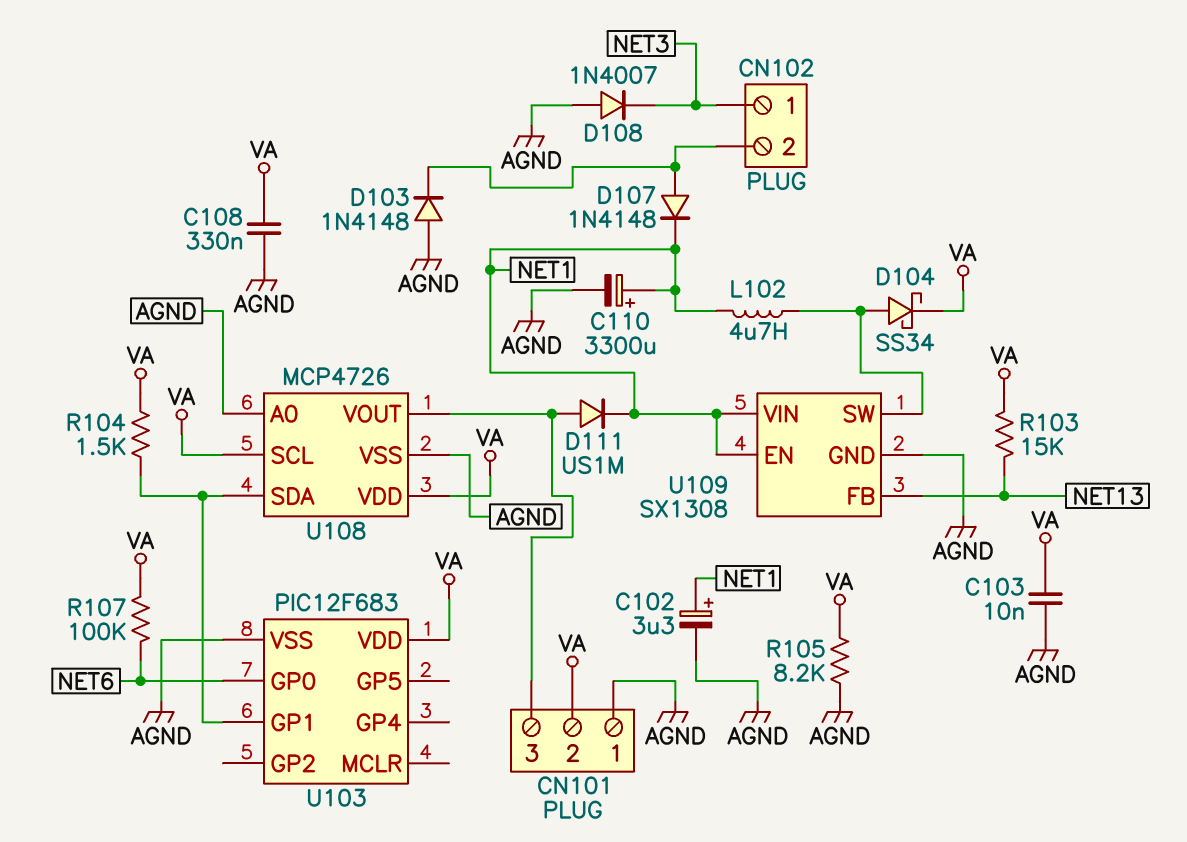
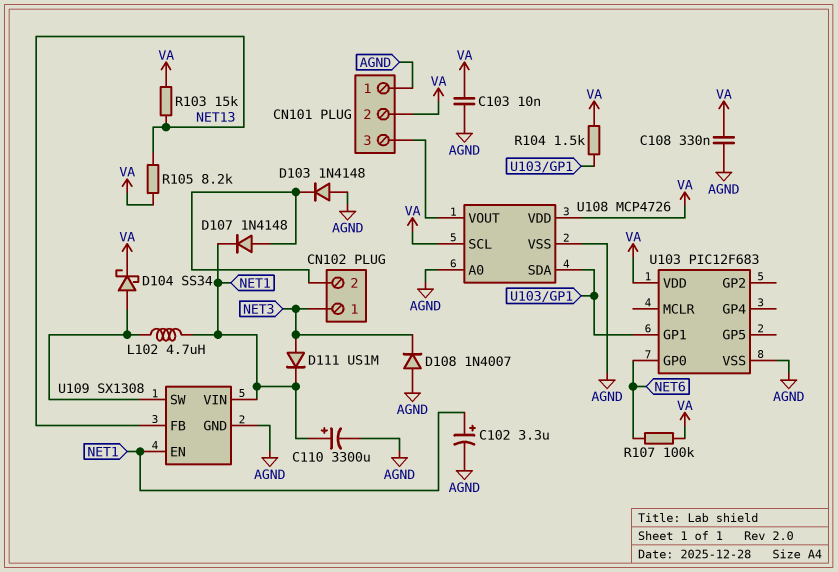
D111: diode US1M (A CN101/3, K NET1) -> diode US1M (A NET3, K NET1)
R105: 8.2k (AGND, VA) -> 8.2k (NET13, VA)

